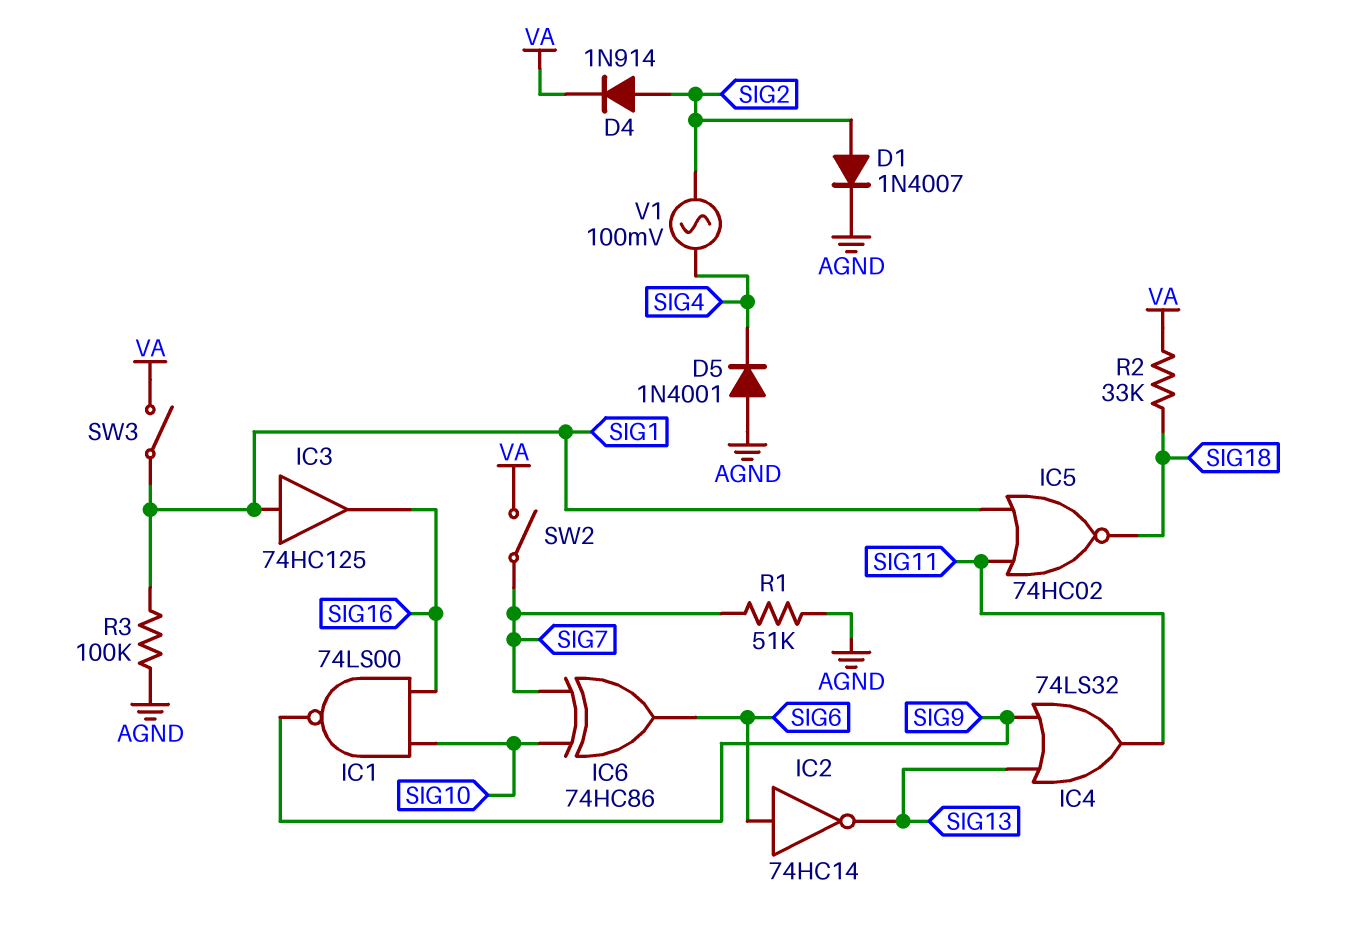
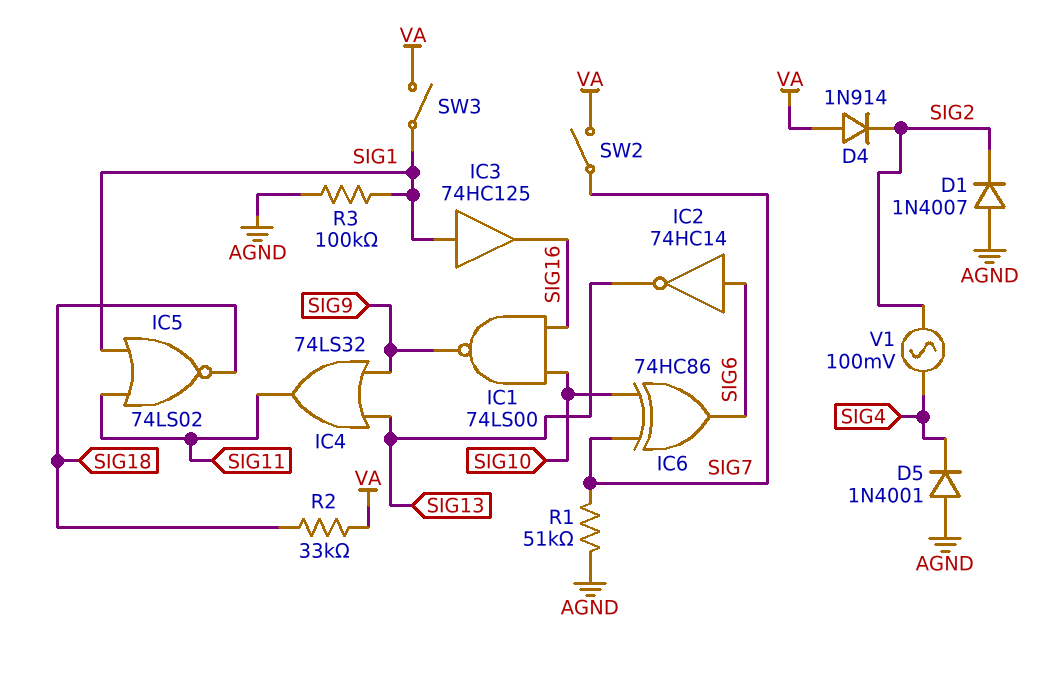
D1: diode 1N4007 (A SIG2, K AGND) -> diode 1N4007 (A AGND, K SIG2)
D4: diode 1N914 (A SIG2, K VA) -> diode 1N914 (A VA, K SIG2)
IC5: NOR 74HC02 (in SIG1, in SIG11, out SIG18) -> NOR 74LS02 (in SIG1, in SIG11, out SIG18)

